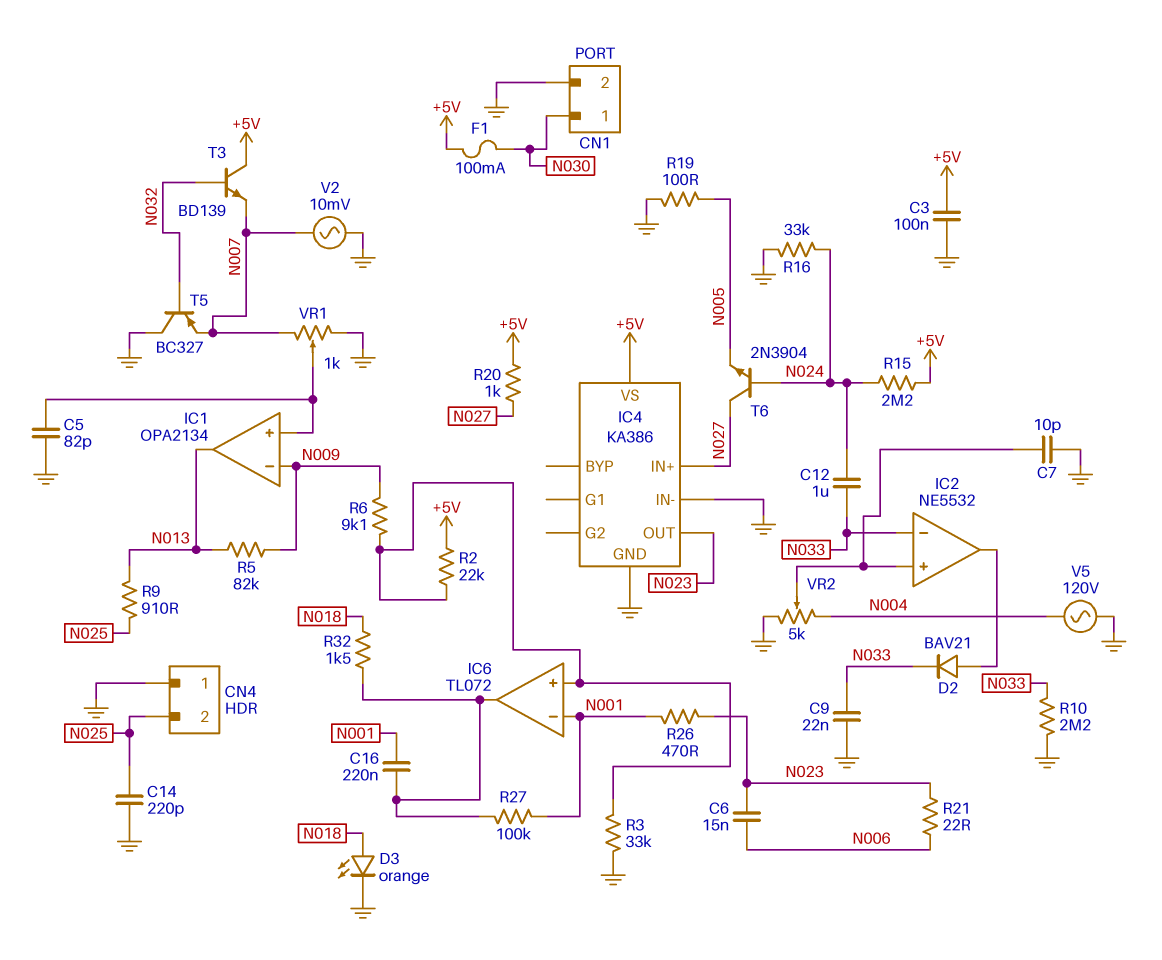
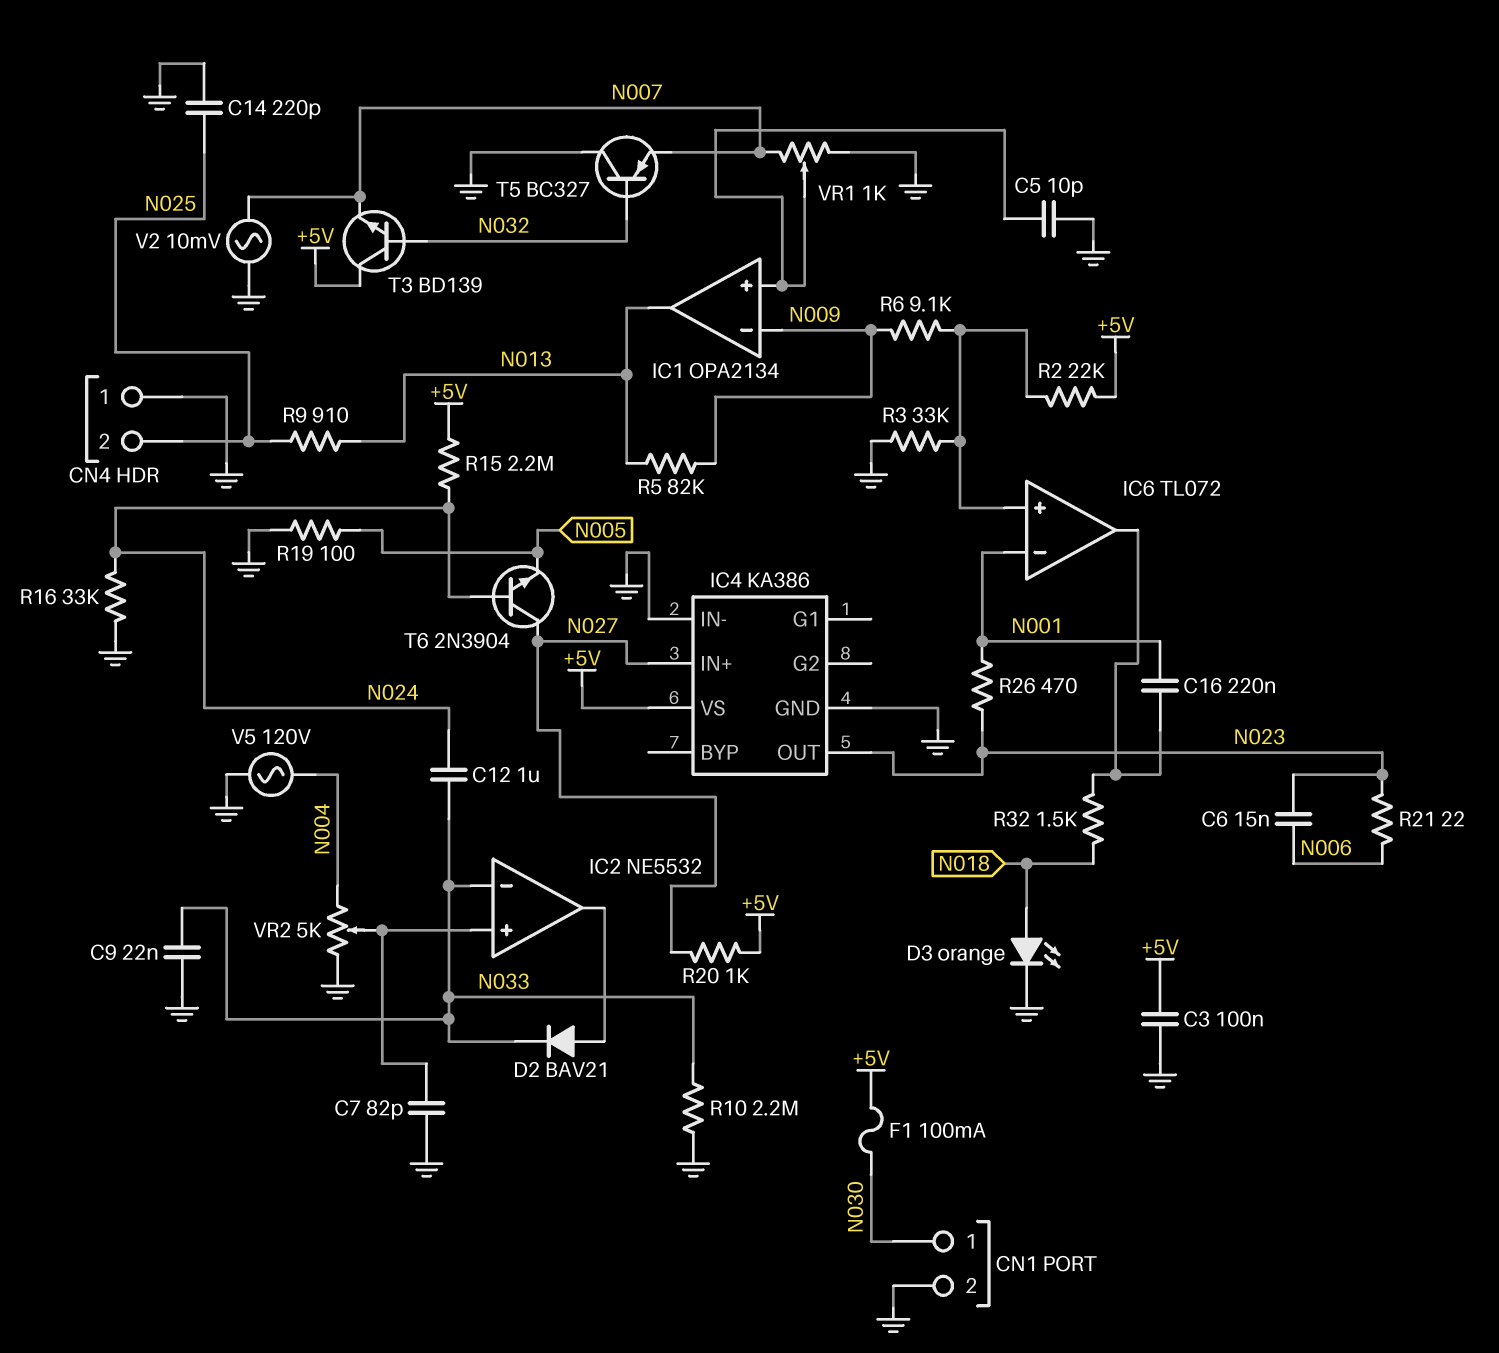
C5: 82pF (GND, IC1/in+) -> 10pF (GND, IC1/in+)
C7: 10pF (GND, IC2/in+) -> 82pF (GND, IC2/in+)
R27: 100k (IC6/out, N001) -> none

